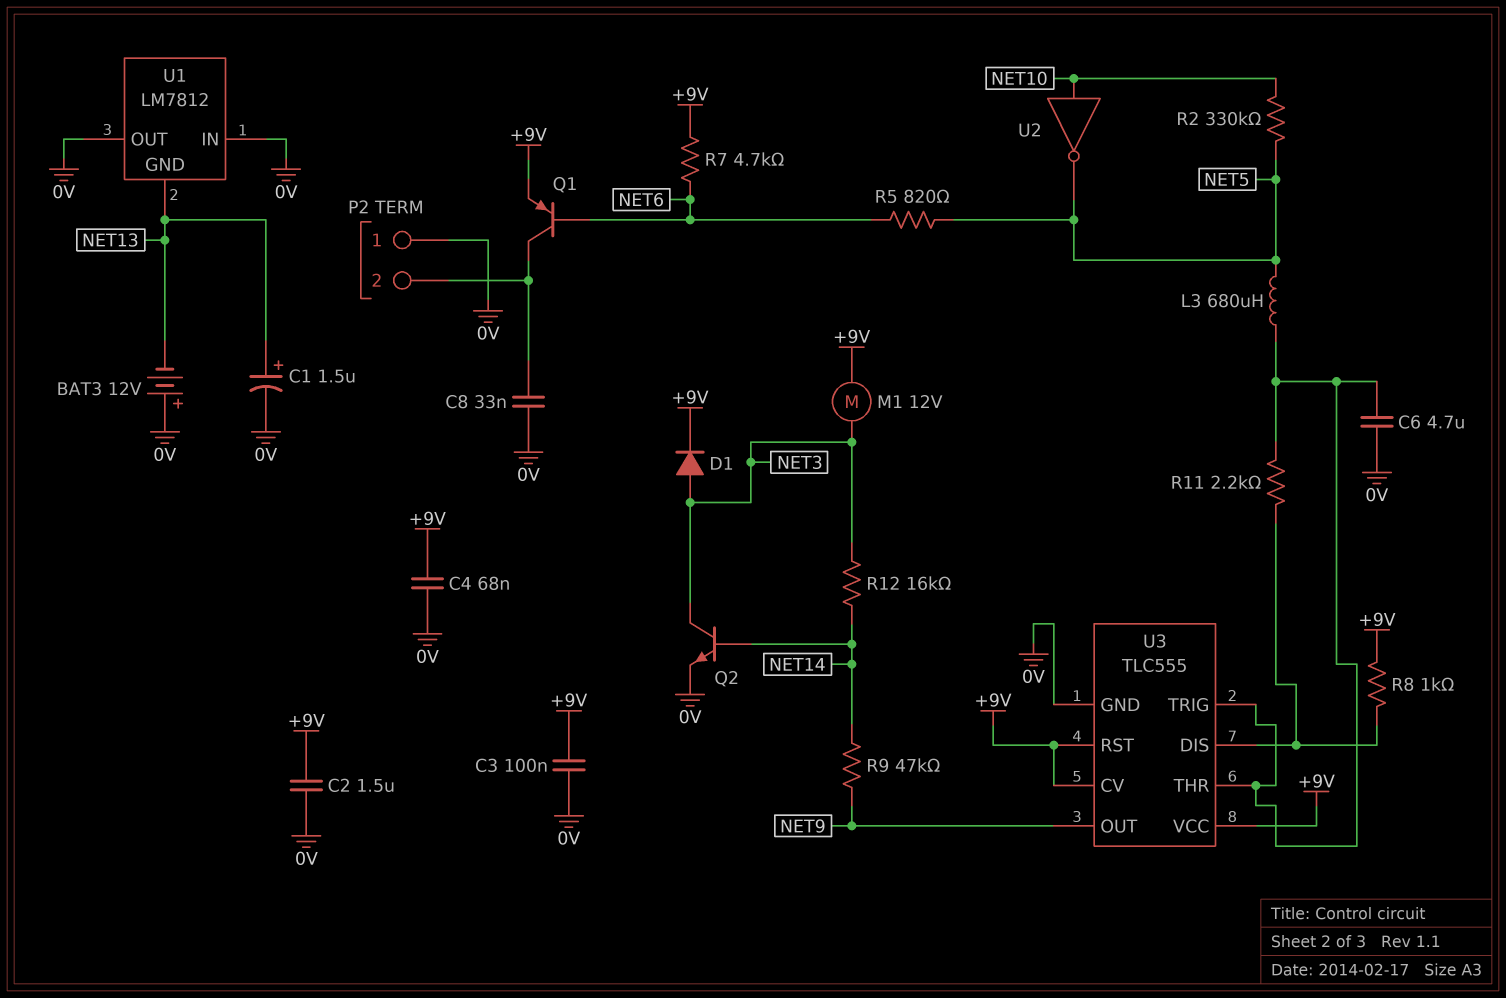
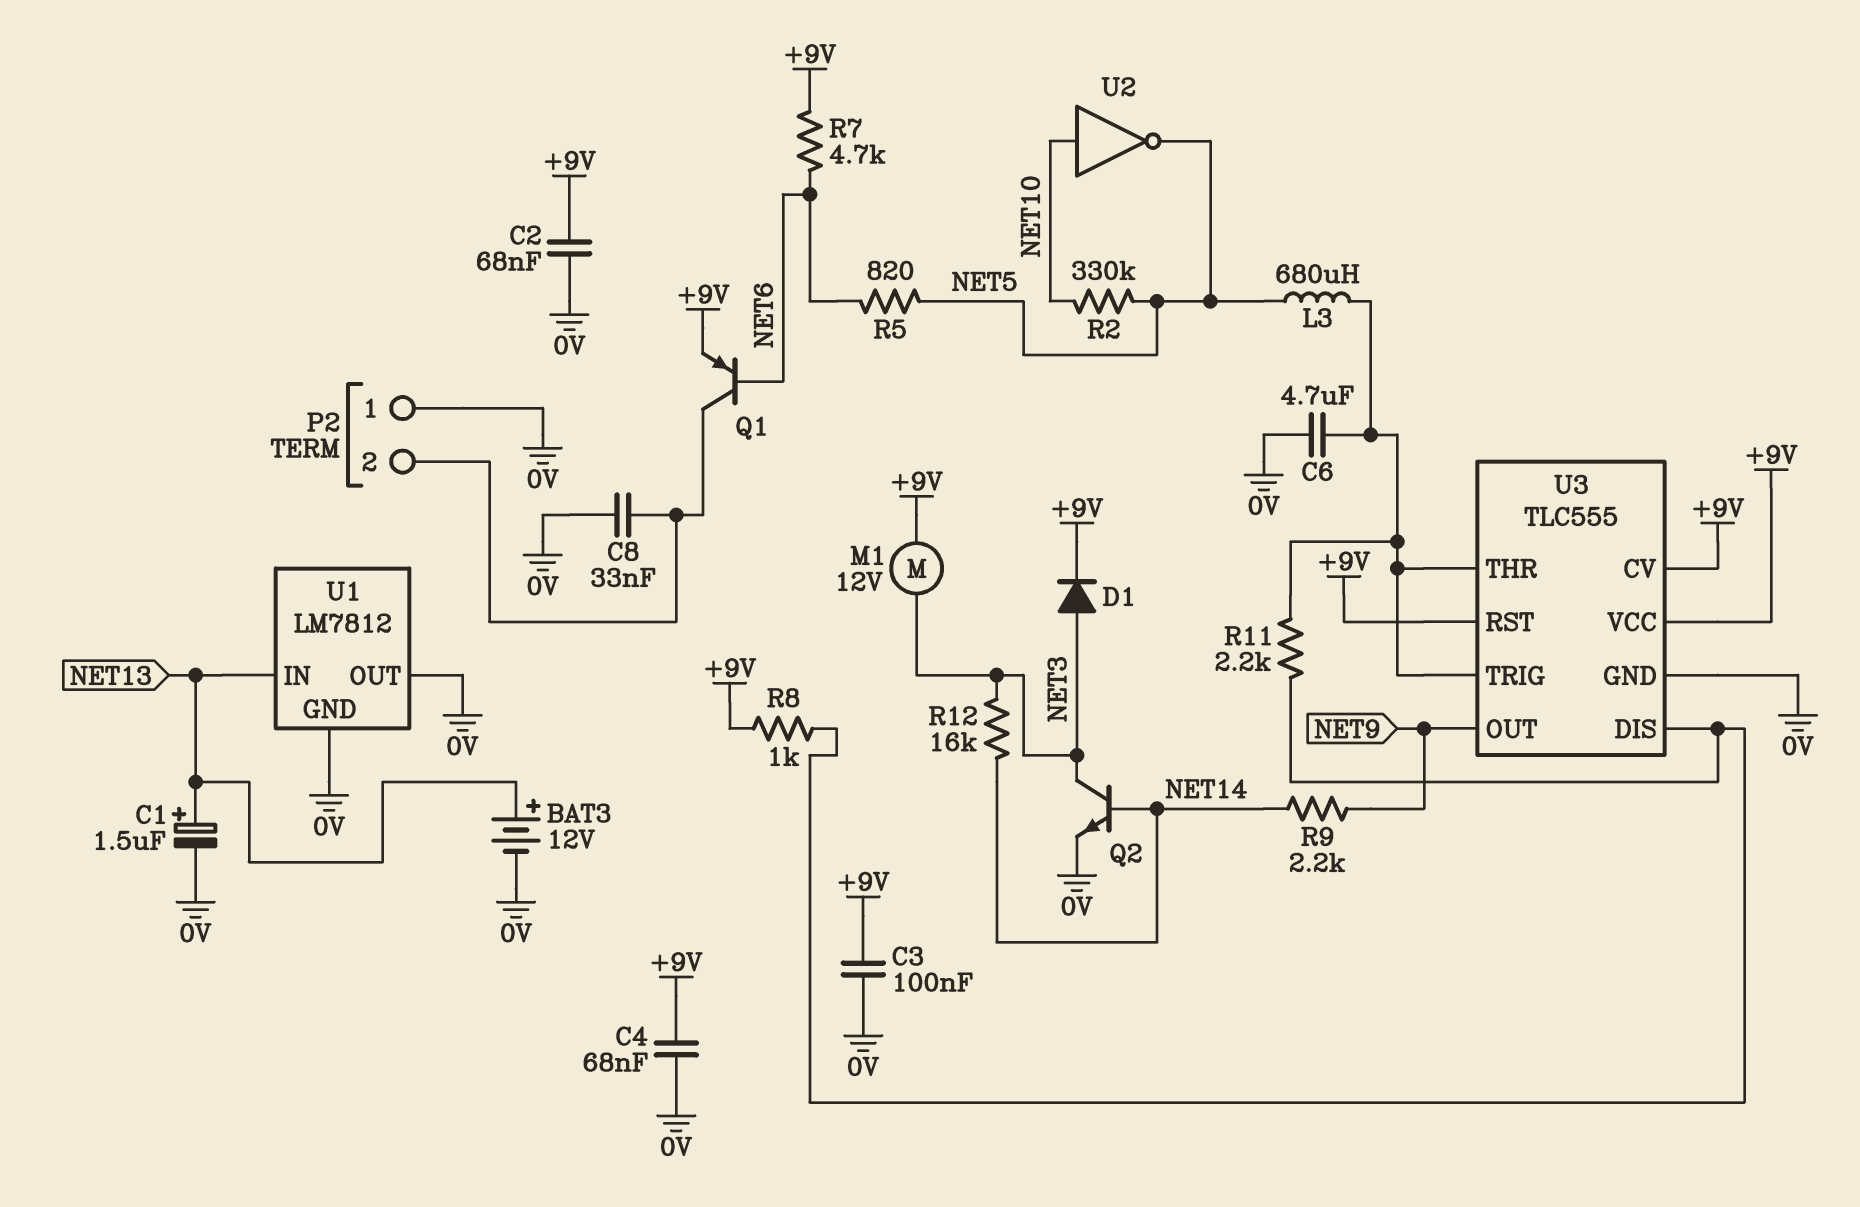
BAT3: 12V (plus 0V, minus NET13) -> 12V (plus NET13, minus 0V)
C2: 1.5uF (+9V, 0V) -> 68nF (+9V, 0V)
R9: 47k (NET9, NET14) -> 2.2k (NET9, NET14)
U1 pin GND: NET13 -> 0V
U1 pin IN: 0V -> NET13

